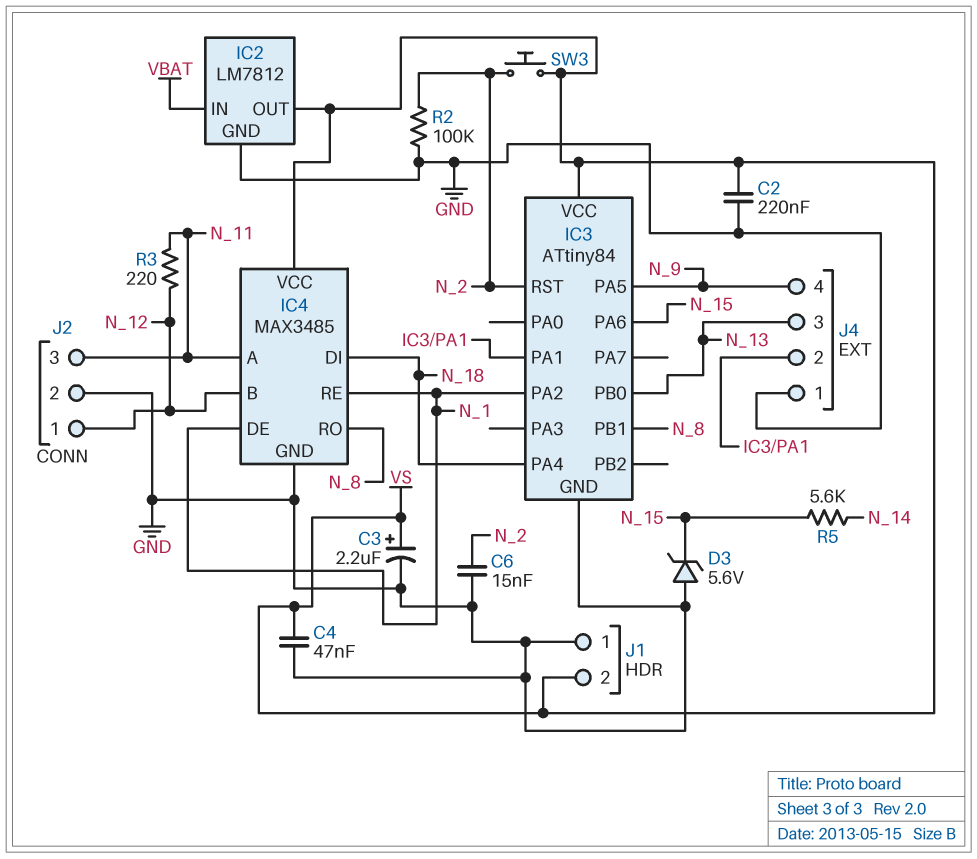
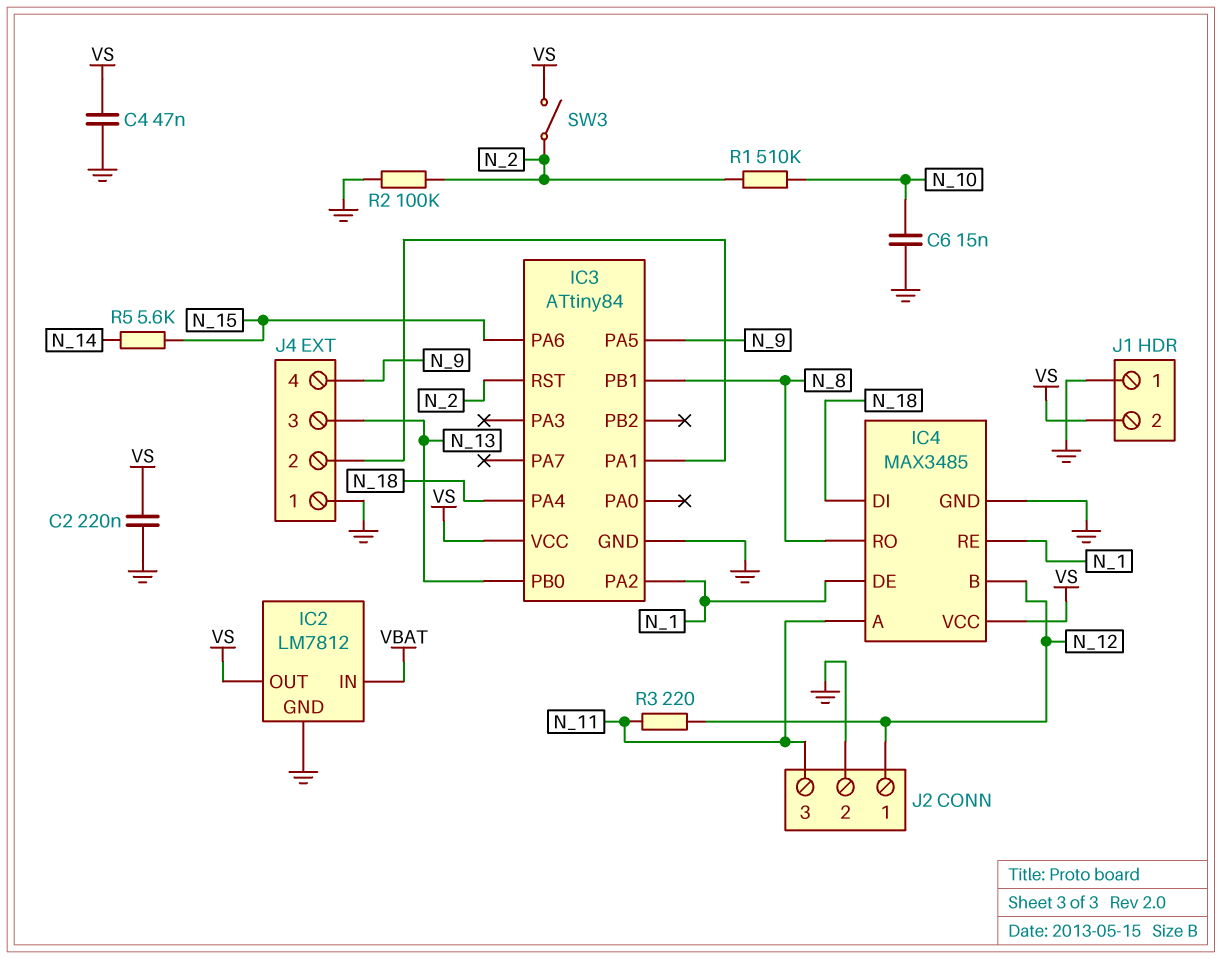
C3: 2.2uF (plus VS, minus GND) -> none
C6: 15nF (GND, N_2) -> 15nF (GND, N_10)
D3: zener 5.6V (A GND, K N_15) -> none
R1: none -> 510k (N_2, N_10)
SW3: button (N_2, VS) -> switch (N_2, VS)

